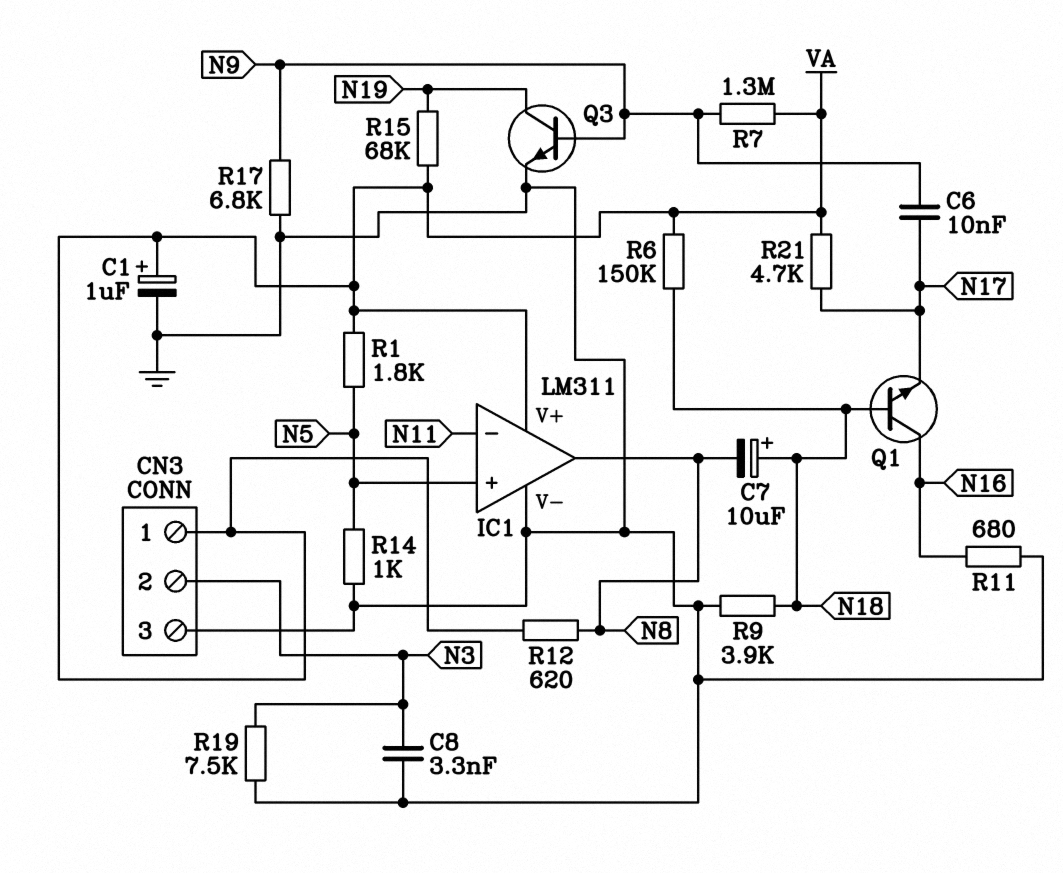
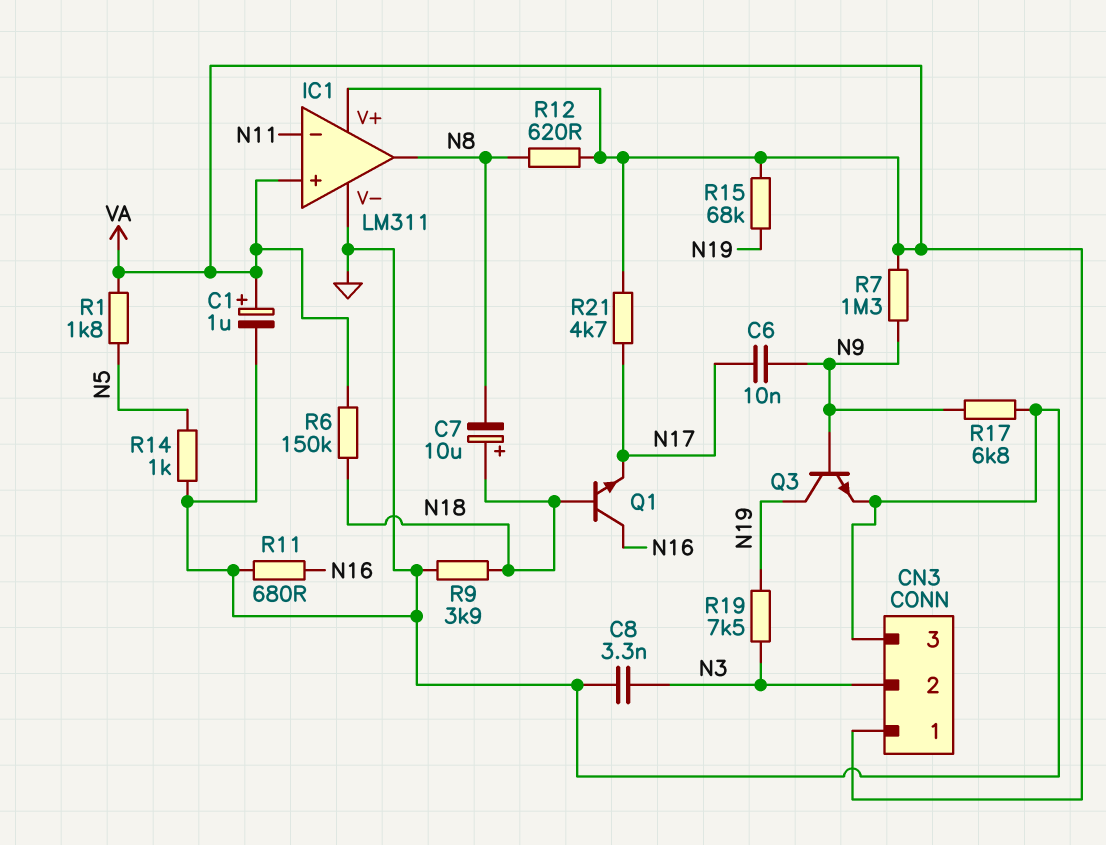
IC1 pin in+: N5 -> VA
R19: 7.5k (GND, N3) -> 7.5k (N3, N19)

